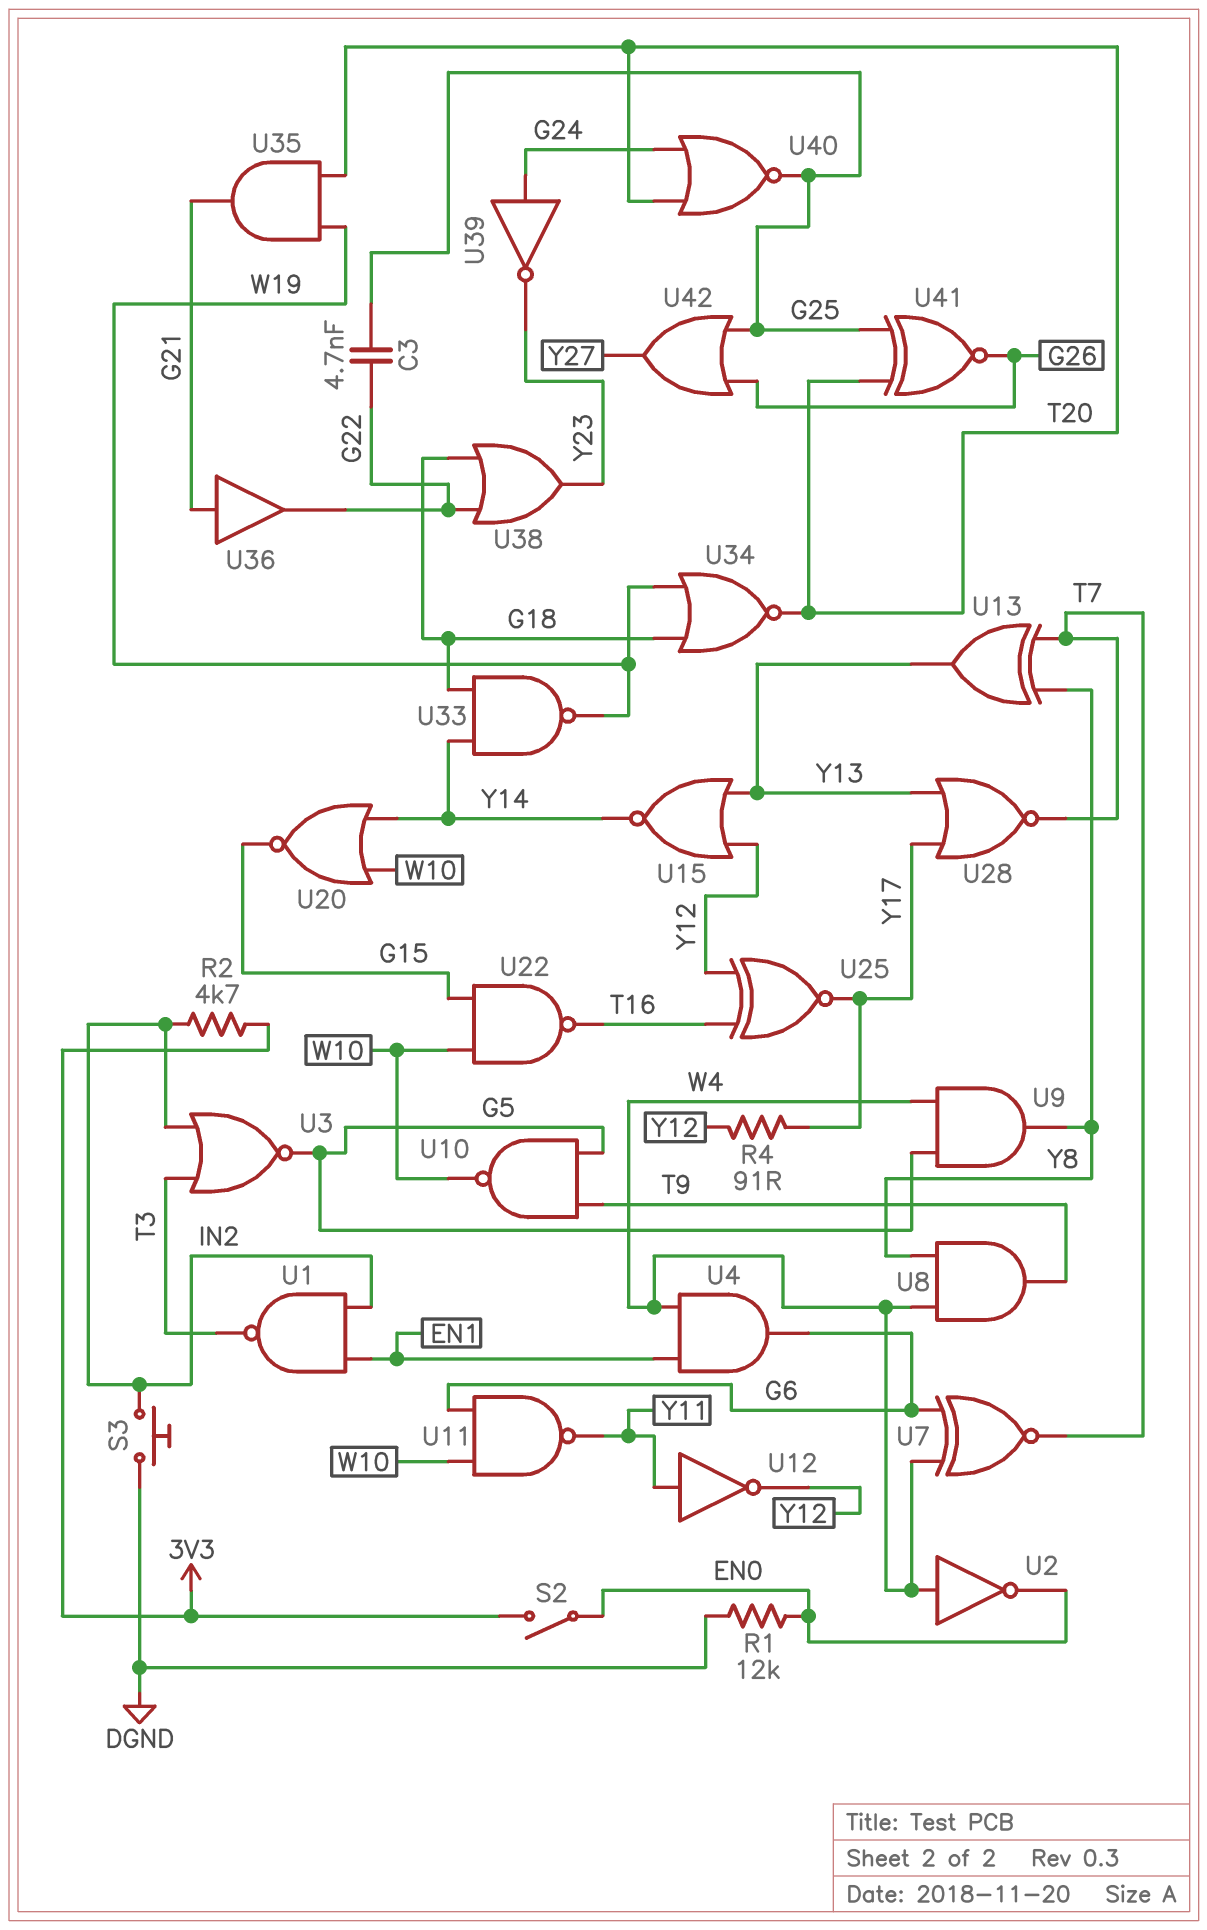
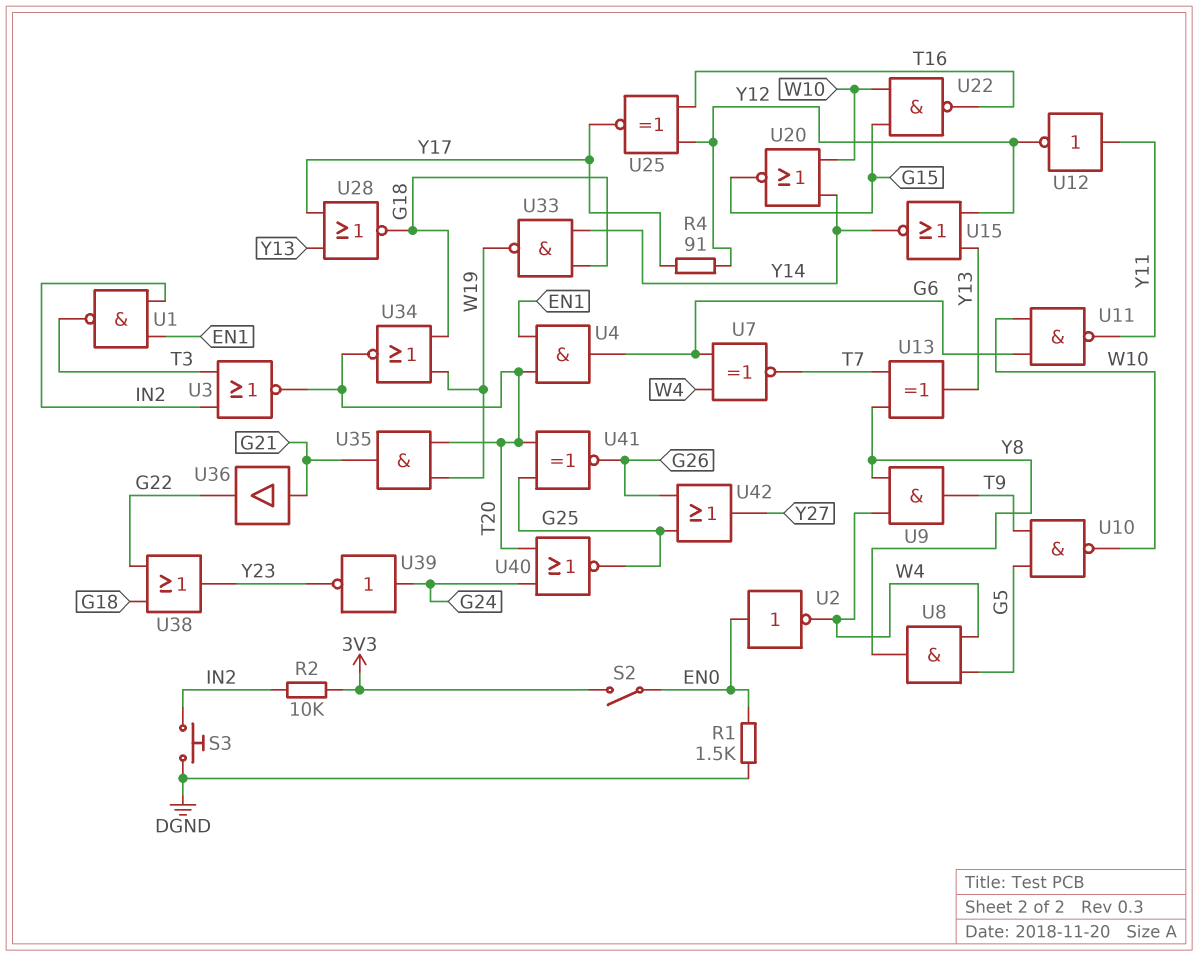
C3: 4.7nF (G22, G25) -> none
R1: 12k (DGND, EN0) -> 1.5k (DGND, EN0)
R2: 4.7k (3V3, IN2) -> 10k (3V3, IN2)
U2: NOT (in W4, out EN0) -> NOT (in EN0, out W4)
U3: NOR (in IN2, in T3, out G5) -> NOR (in IN2, in T3, out T20)
U4: AND (in EN1, in W4, out G6) -> AND (in EN1, in T20, out G6)
U8: AND (in W4, in Y8, out T9) -> AND (in G5, in W4, out Y8)
U9: AND (in G5, in W4, out Y8) -> AND (in W4, in Y8, out T9)
U28: NOR (in Y13, in Y17, out T7) -> NOR (in Y13, in Y17, out G18)

